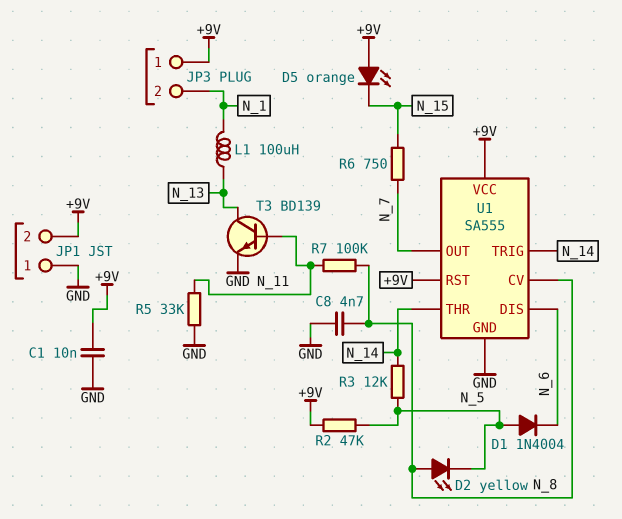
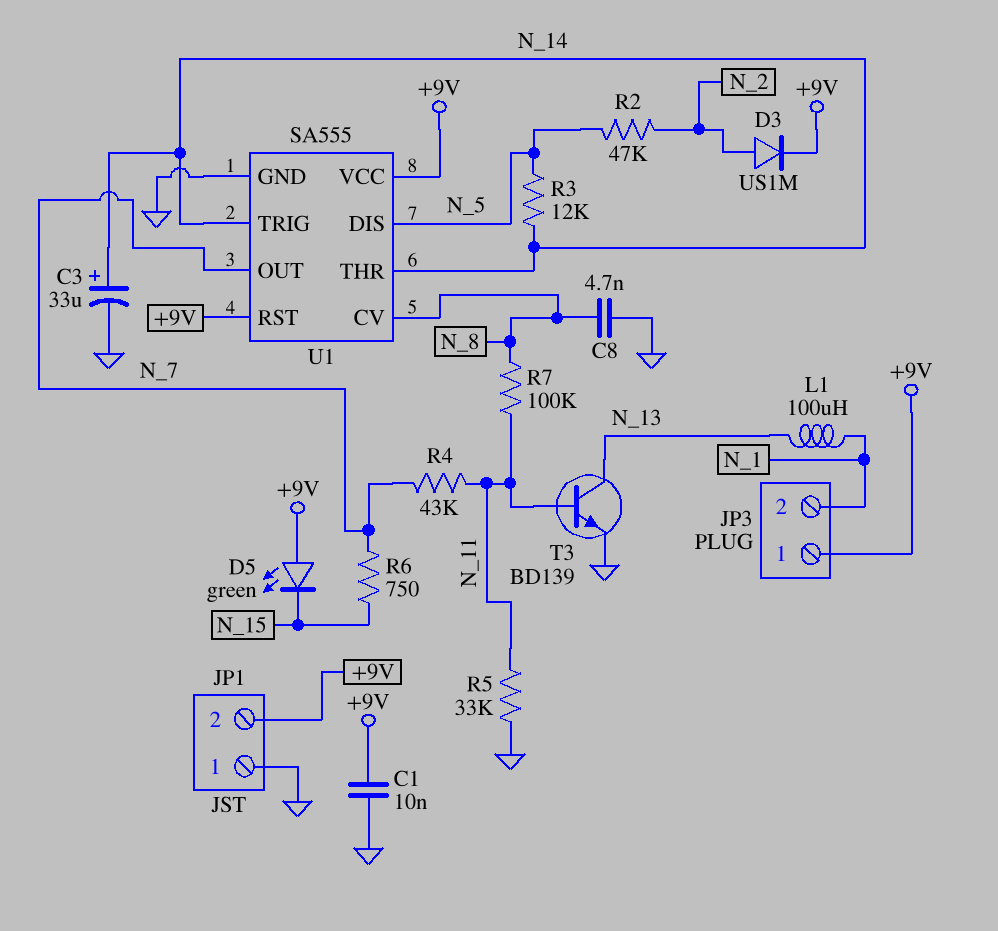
C3: none -> 33uF (plus N_14, minus GND)
D1: diode 1N4004 (A N_5, K N_6) -> none
D2: LED yellow (A N_8, K N_5) -> none
D3: none -> diode US1M (A N_2, K +9V)
D5: LED orange (A +9V, K N_15) -> LED green (A +9V, K N_15)
R2: 47k (+9V, N_5) -> 47k (N_2, N_5)
R4: none -> 43k (N_7, N_11)
U1 pin DIS: N_6 -> N_5

